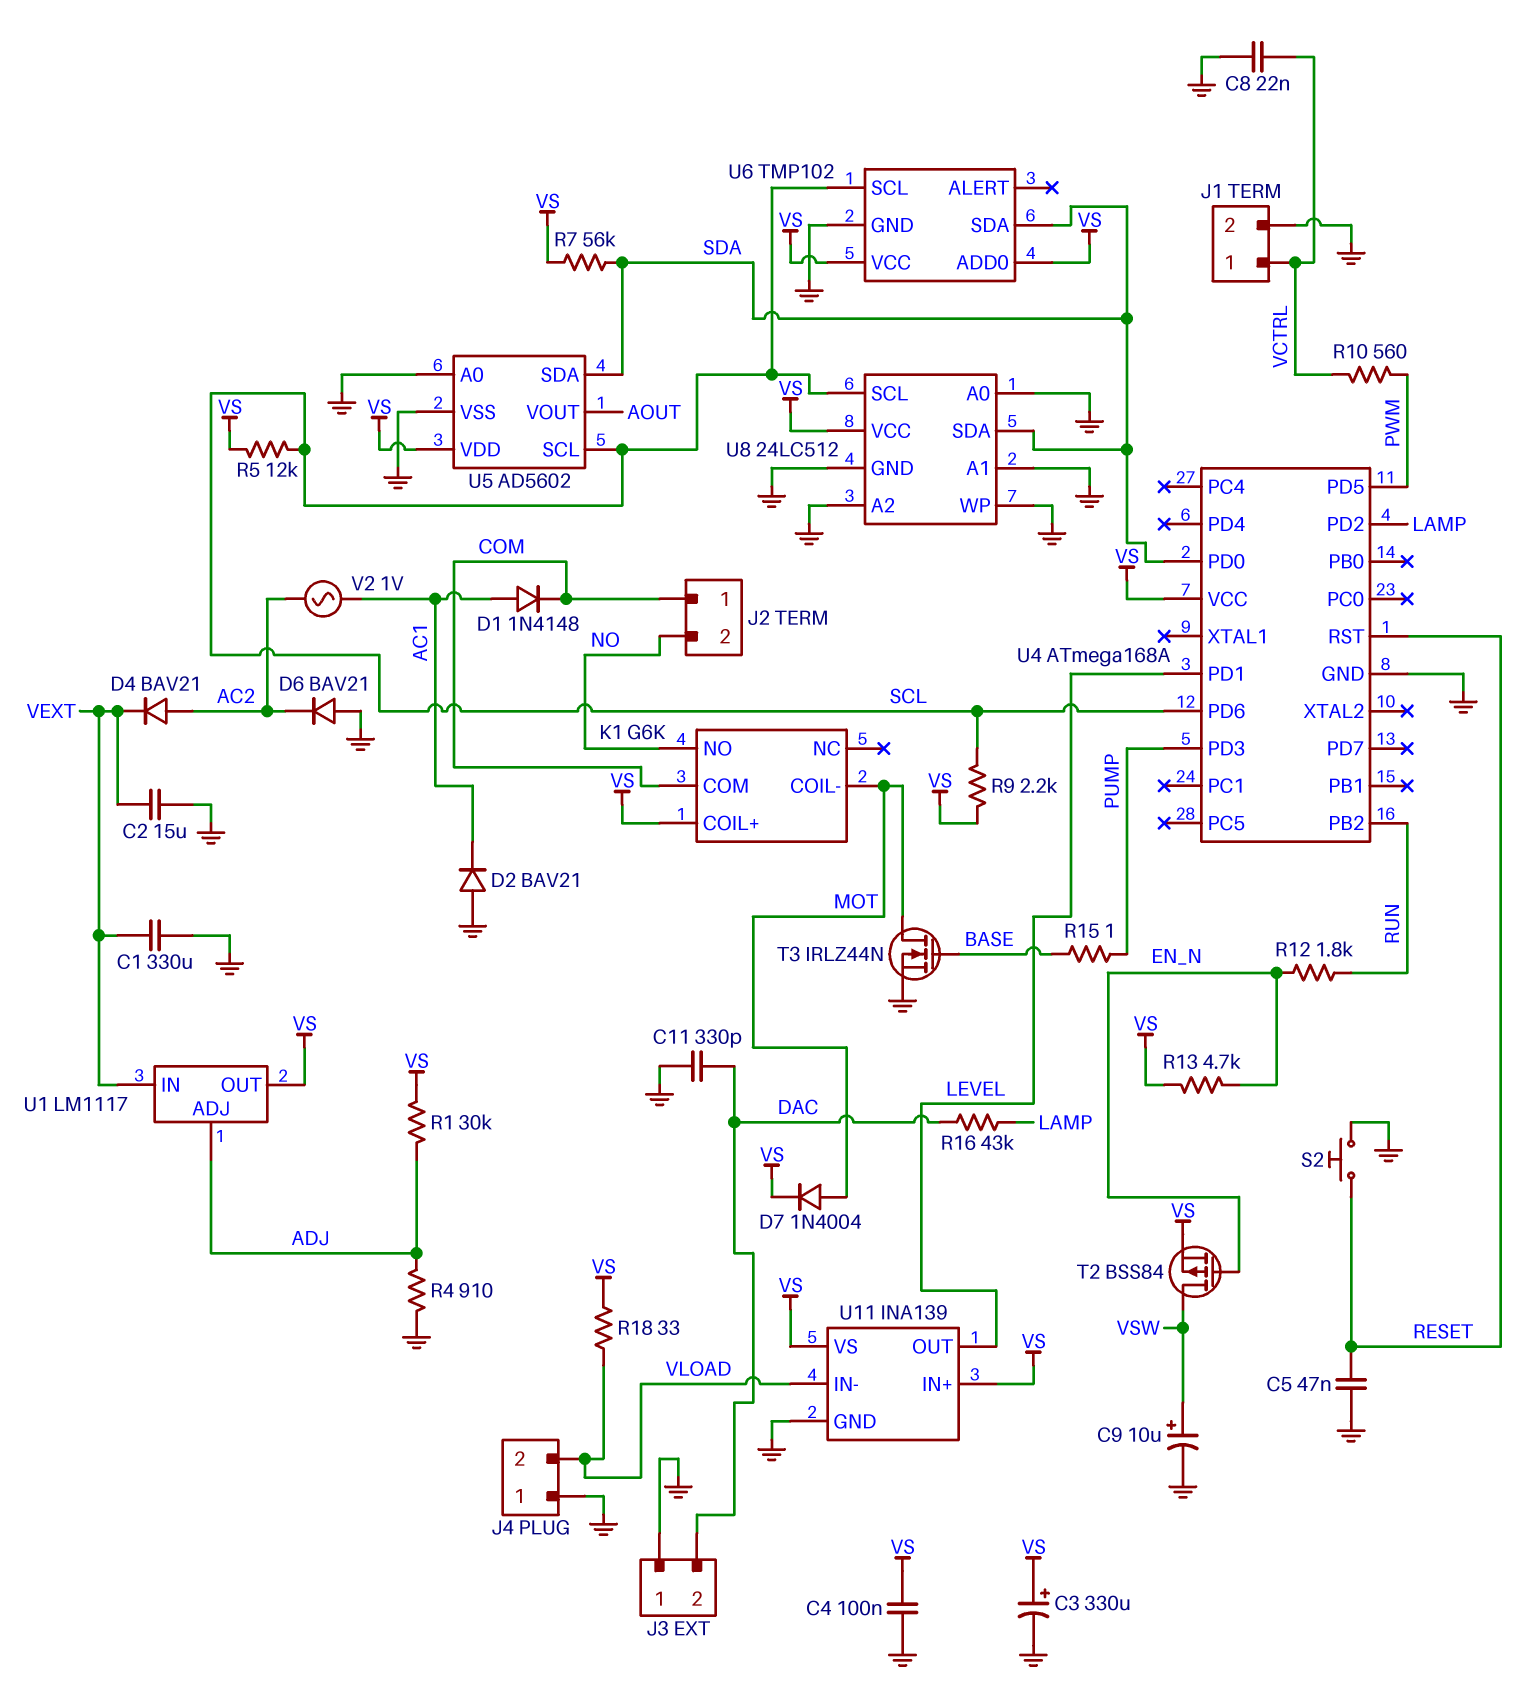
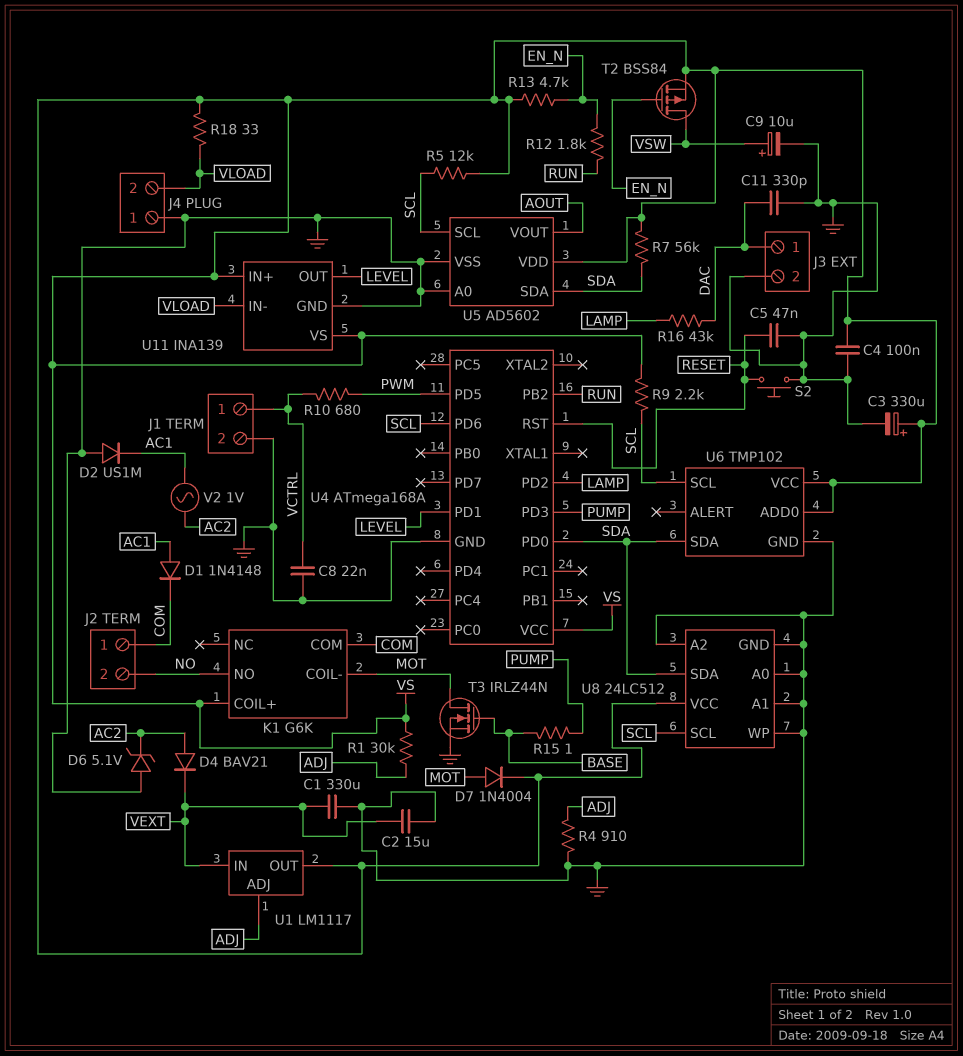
D2: diode BAV21 (A GND, K AC1) -> diode US1M (A GND, K AC1)
D6: diode BAV21 (A GND, K AC2) -> zener 5.1V (A GND, K AC2)
J3 pin 1: GND -> DAC
J3 pin 2: DAC -> GND
R10: 560 (PWM, VCTRL) -> 680 (PWM, VCTRL)

